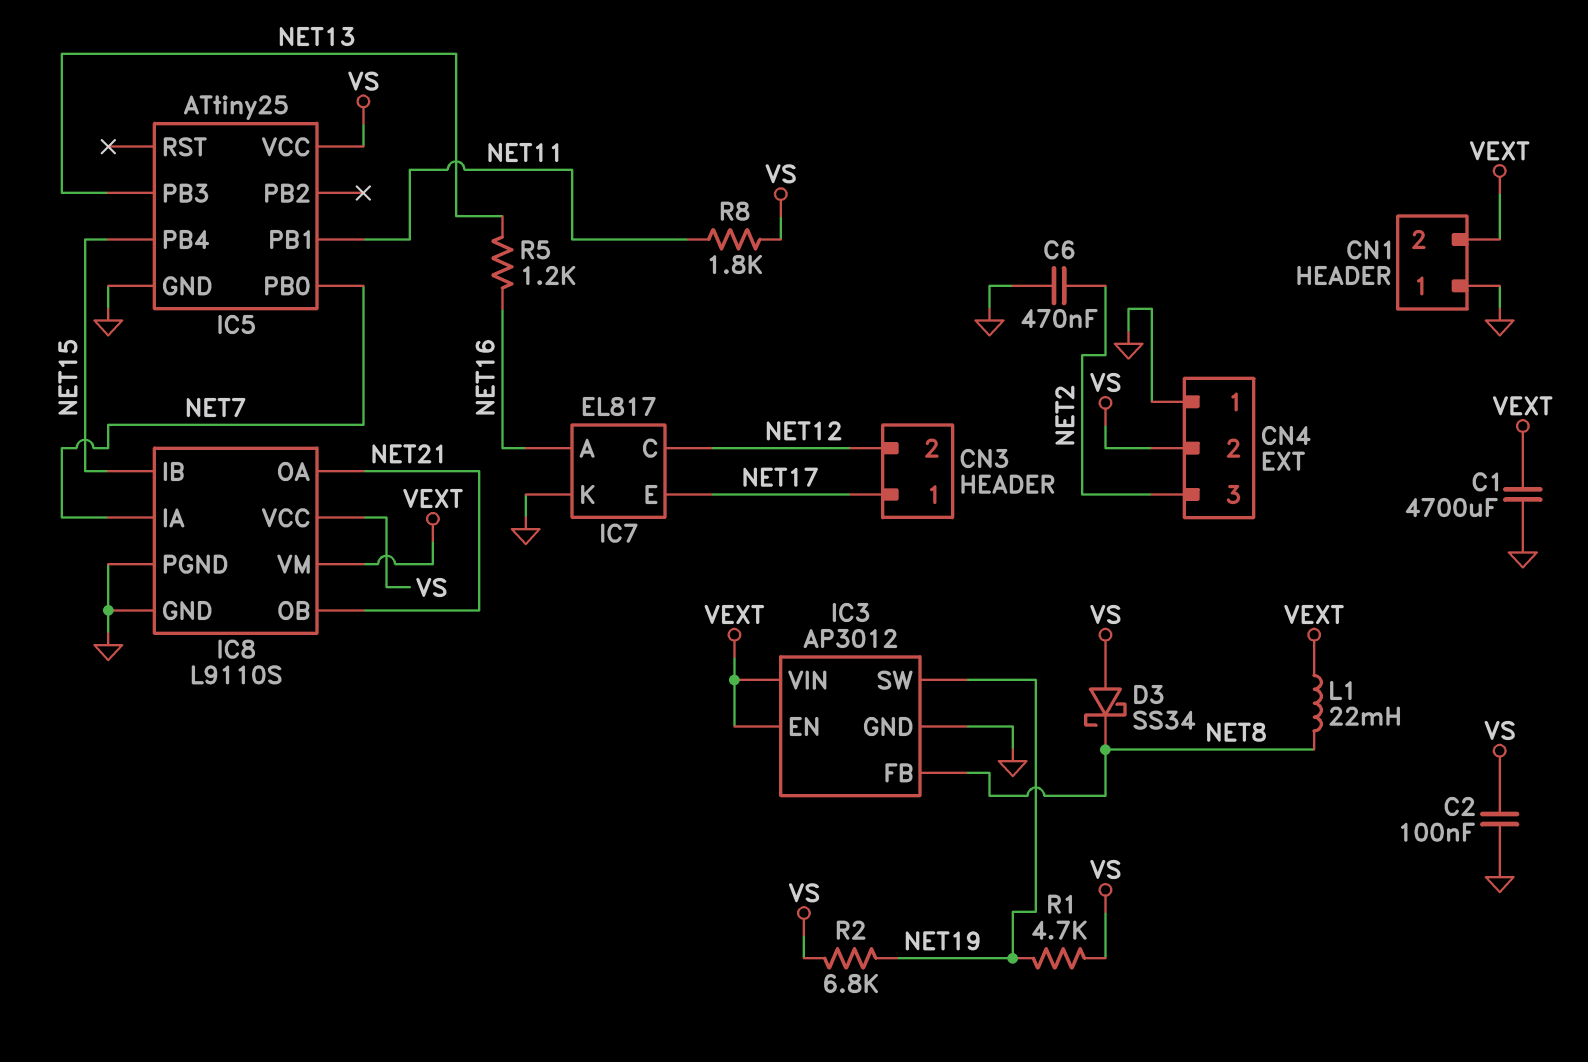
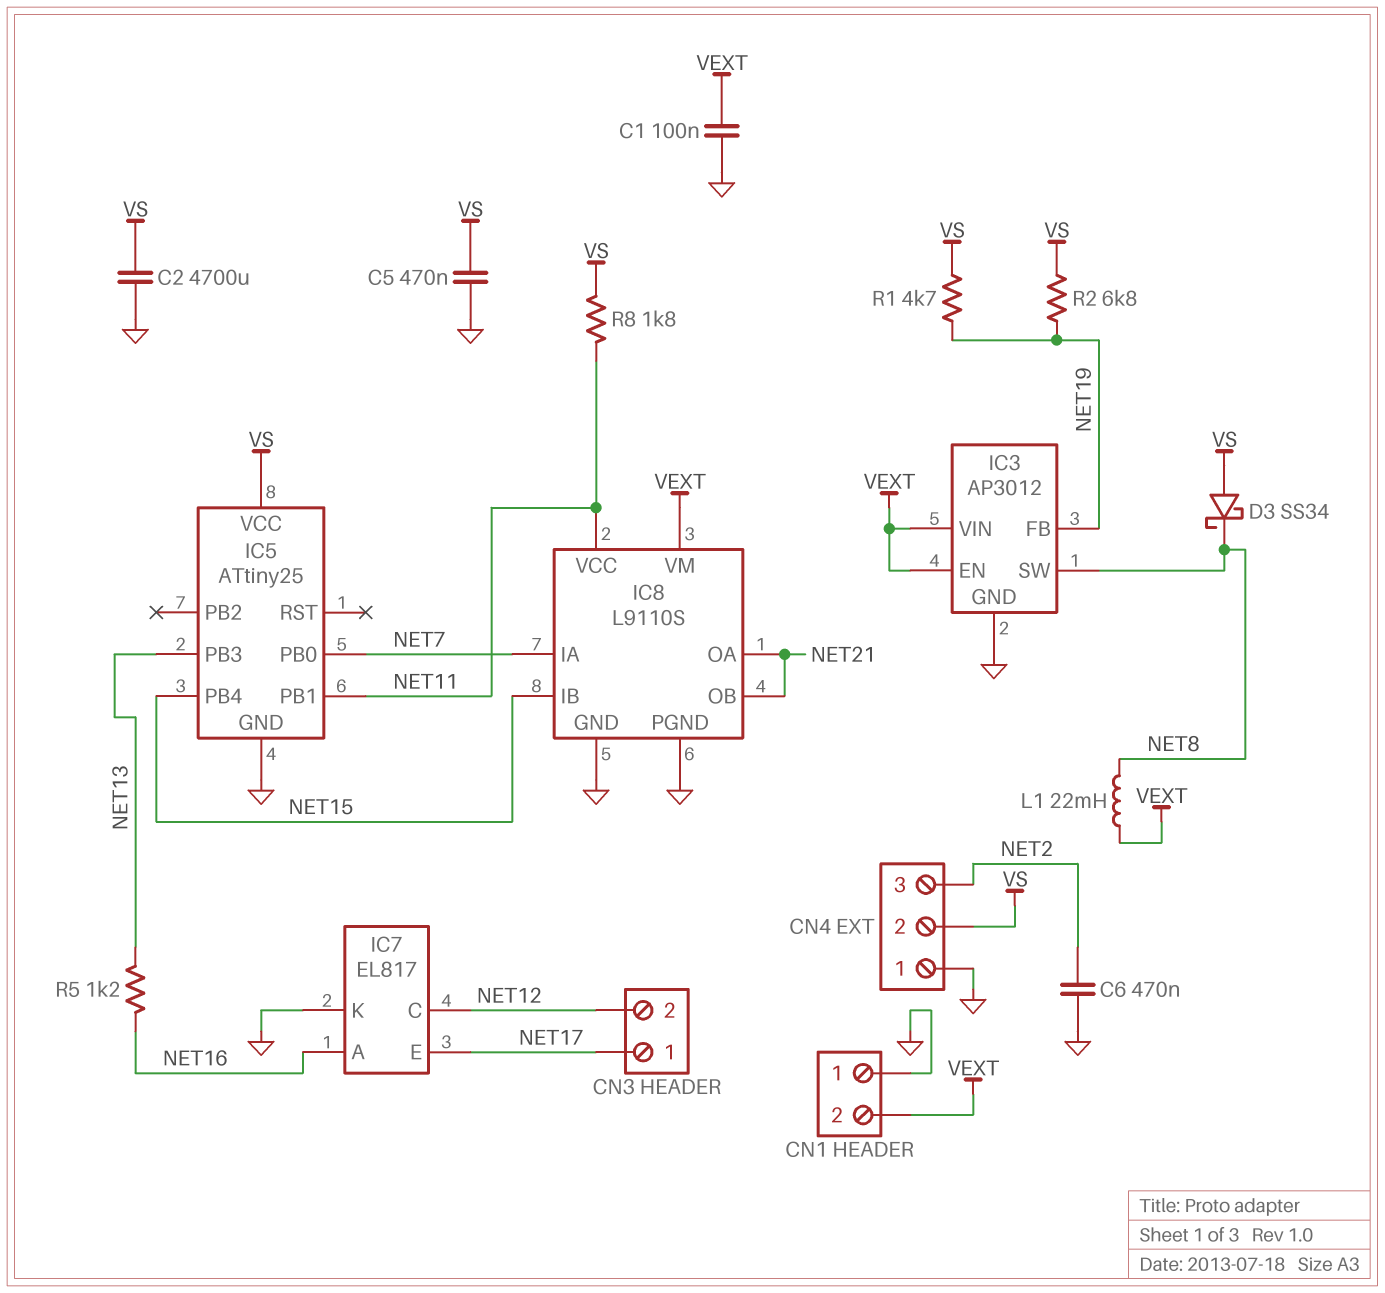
C1: 4700uF (GND, VEXT) -> 100nF (GND, VEXT)
C2: 100nF (GND, VS) -> 4700uF (GND, VS)
C5: none -> 470nF (GND, VS)
IC3 pin FB: NET8 -> NET19
IC3 pin SW: NET19 -> NET8
IC8 pin VCC: VS -> NET11

